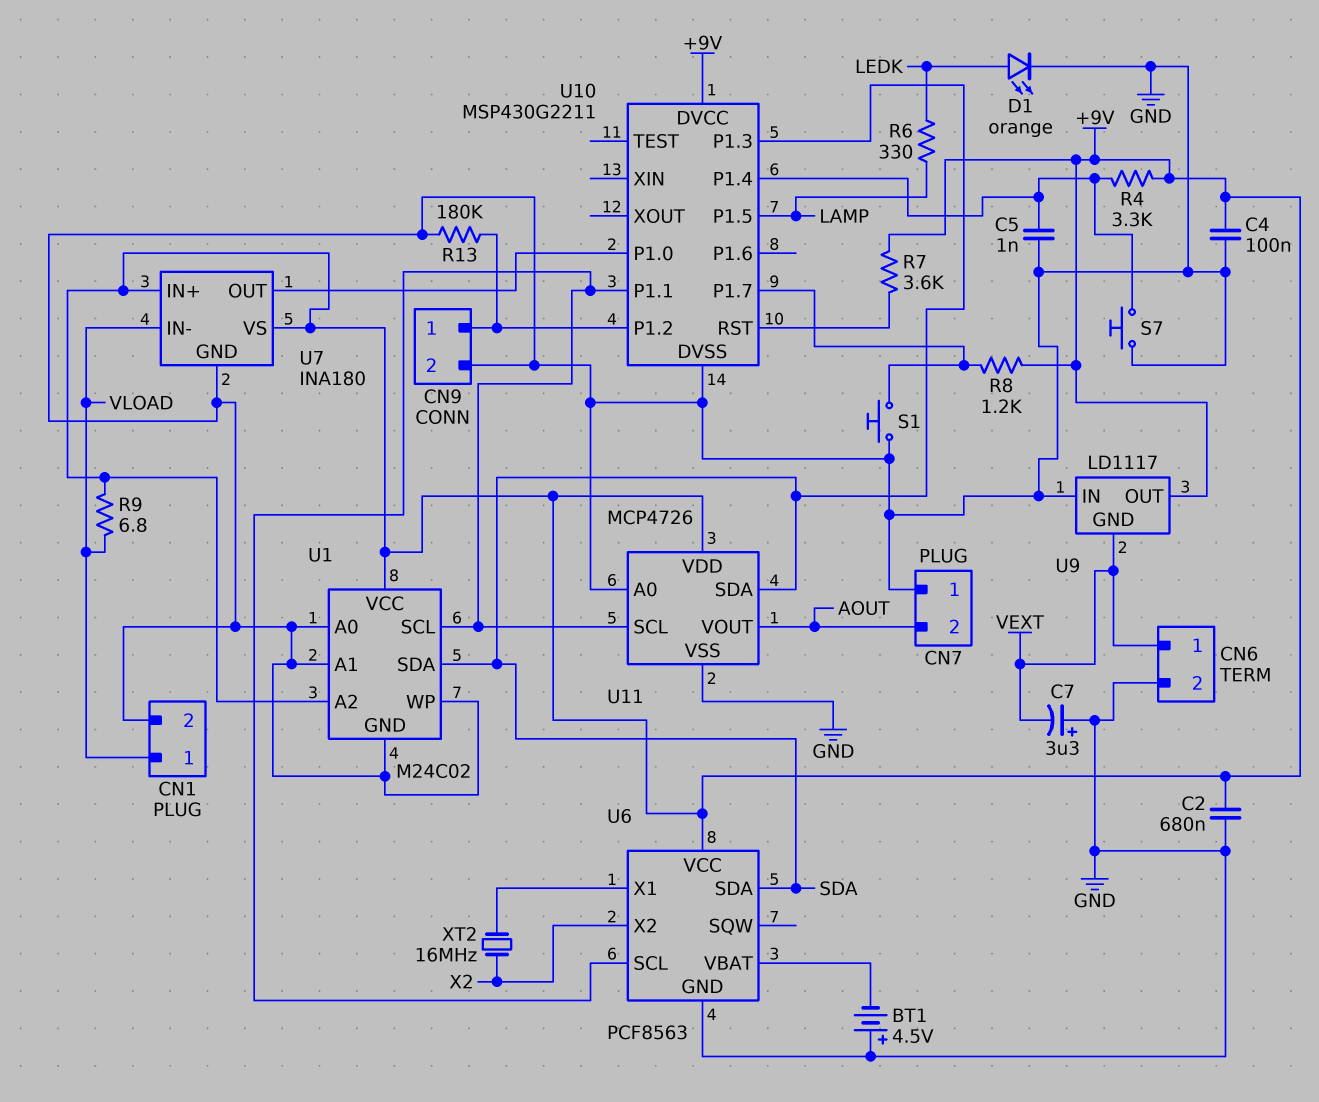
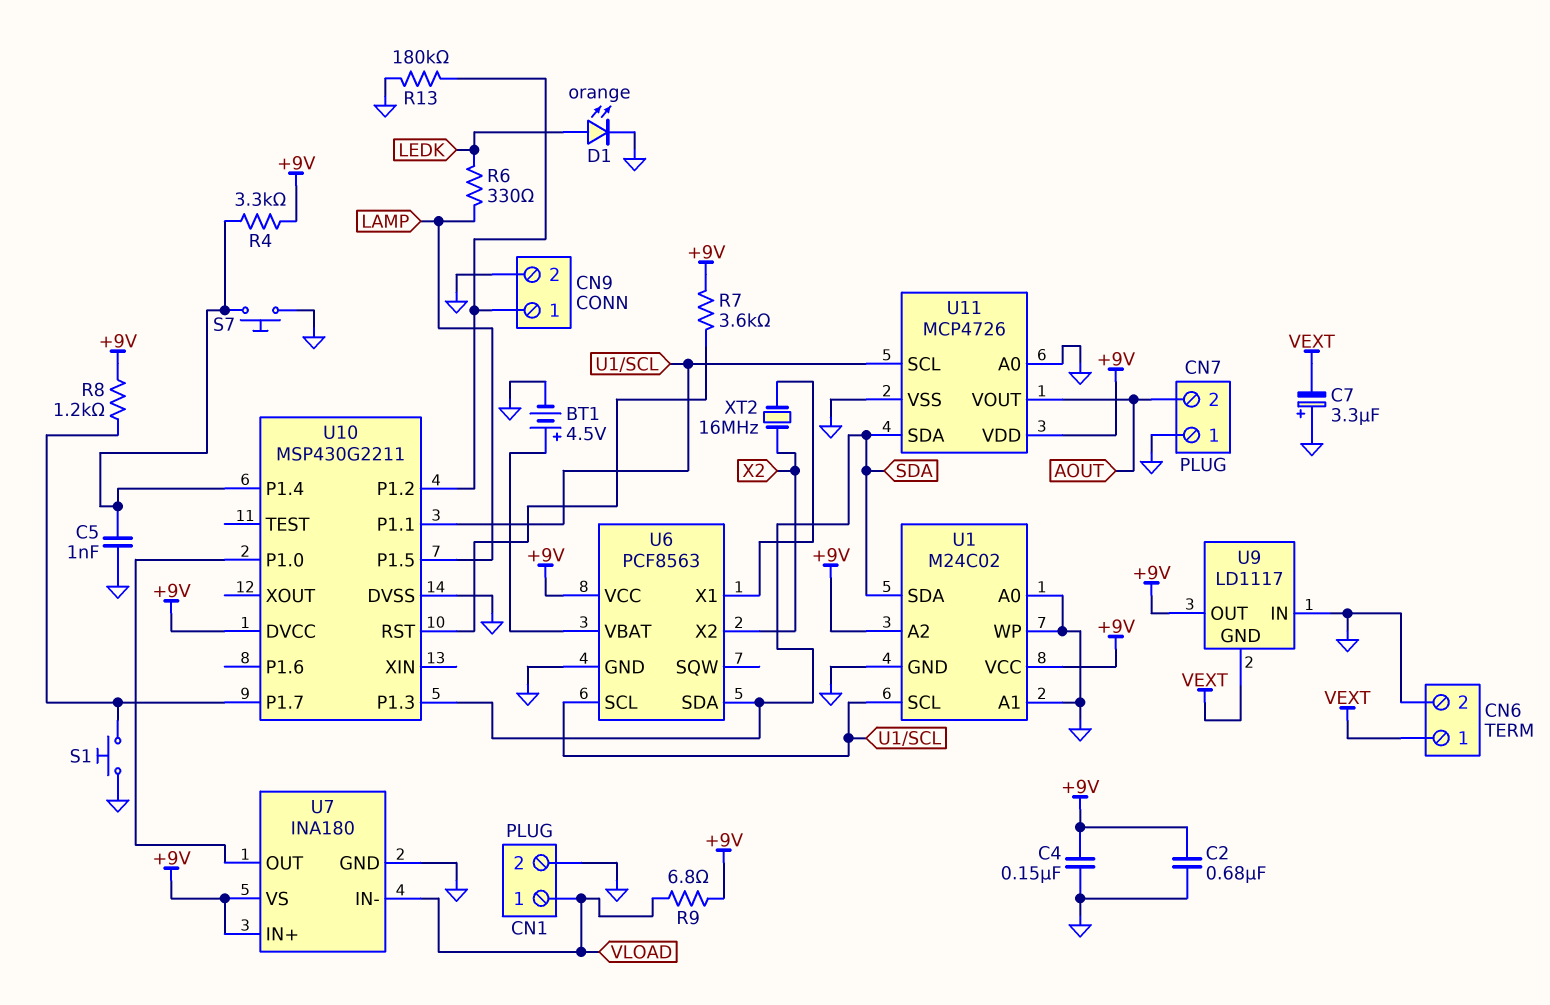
BT1: 4.5V (plus GND, minus U6/VBAT) -> 4.5V (plus U6/VBAT, minus GND)
C4: 100nF (+9V, GND) -> 150nF (+9V, GND)

